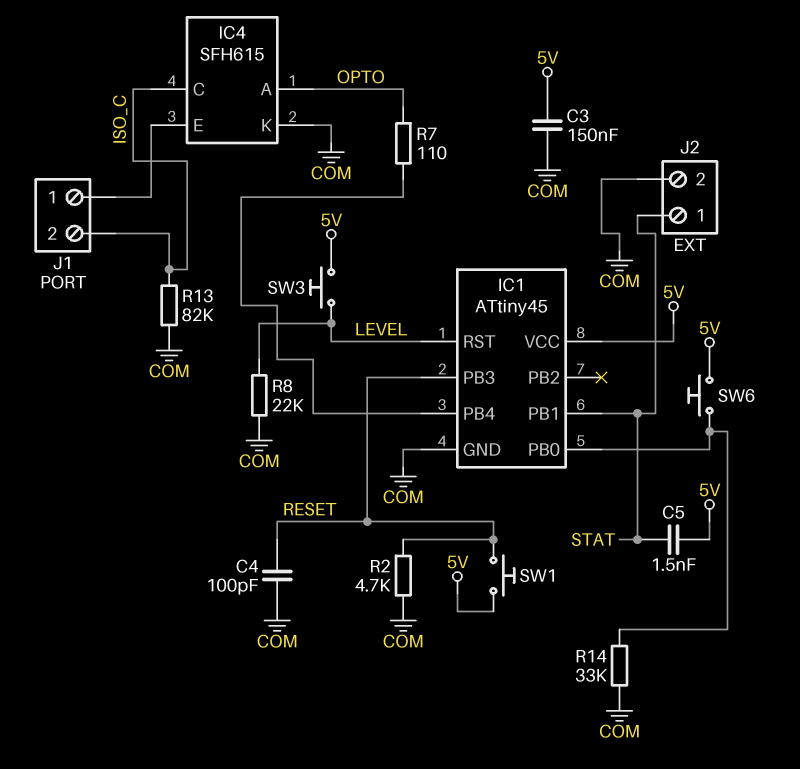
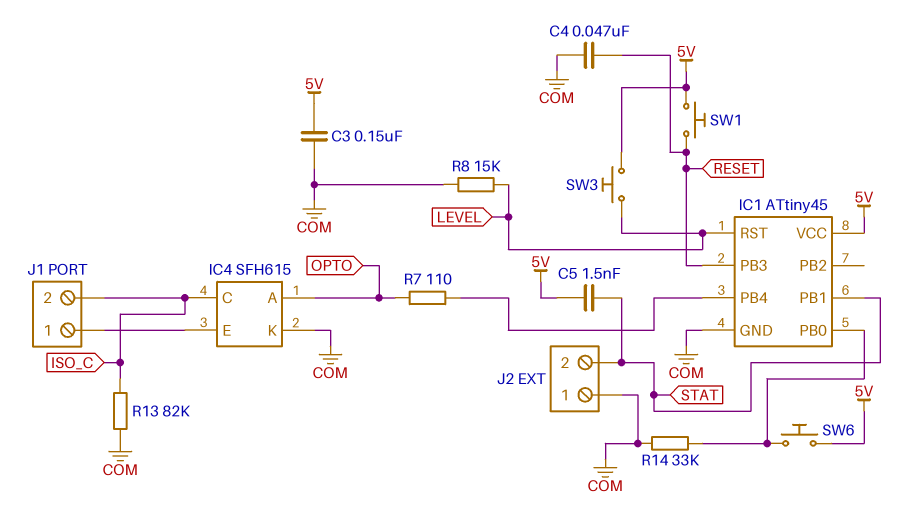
C4: 100pF (COM, RESET) -> 47nF (COM, RESET)
J2 pin 1: STAT -> COM
J2 pin 2: COM -> STAT
R2: 4.7k (COM, RESET) -> none
R8: 22k (COM, LEVEL) -> 15k (COM, LEVEL)

